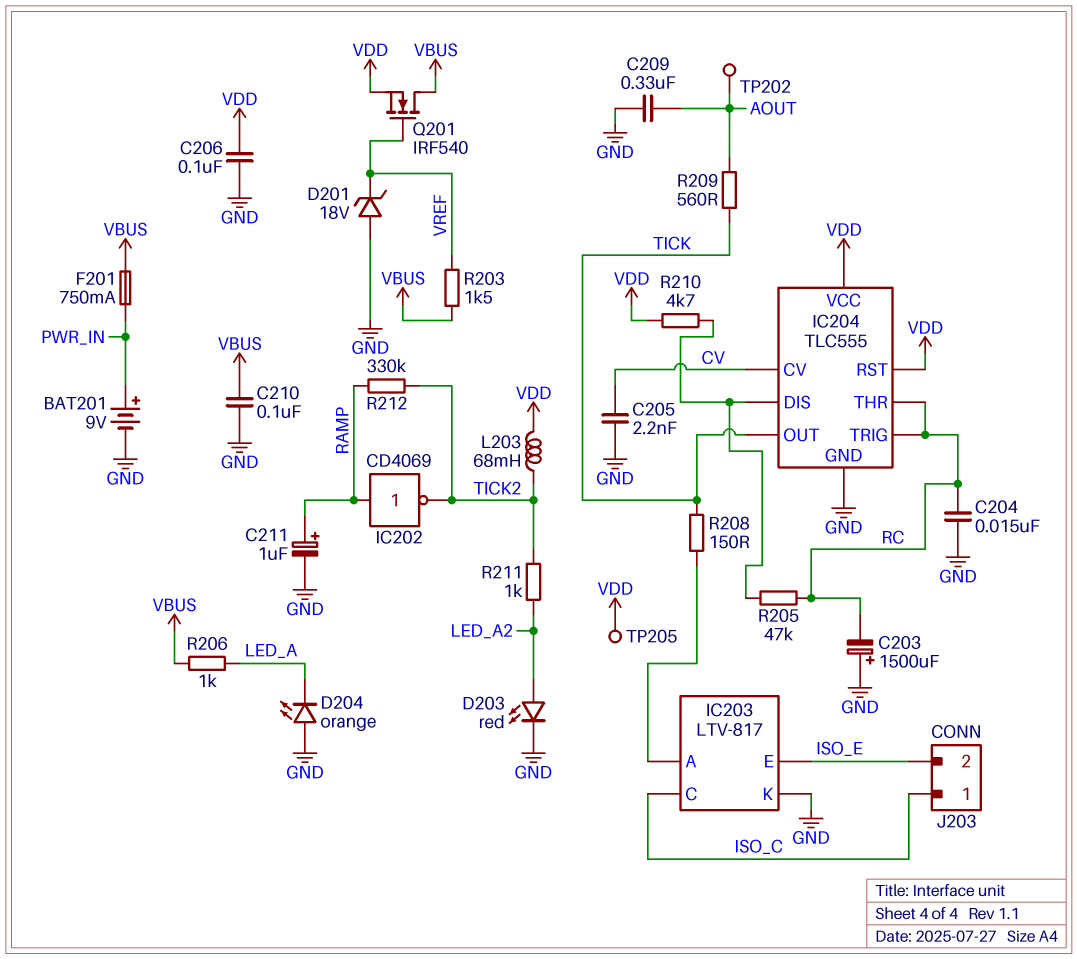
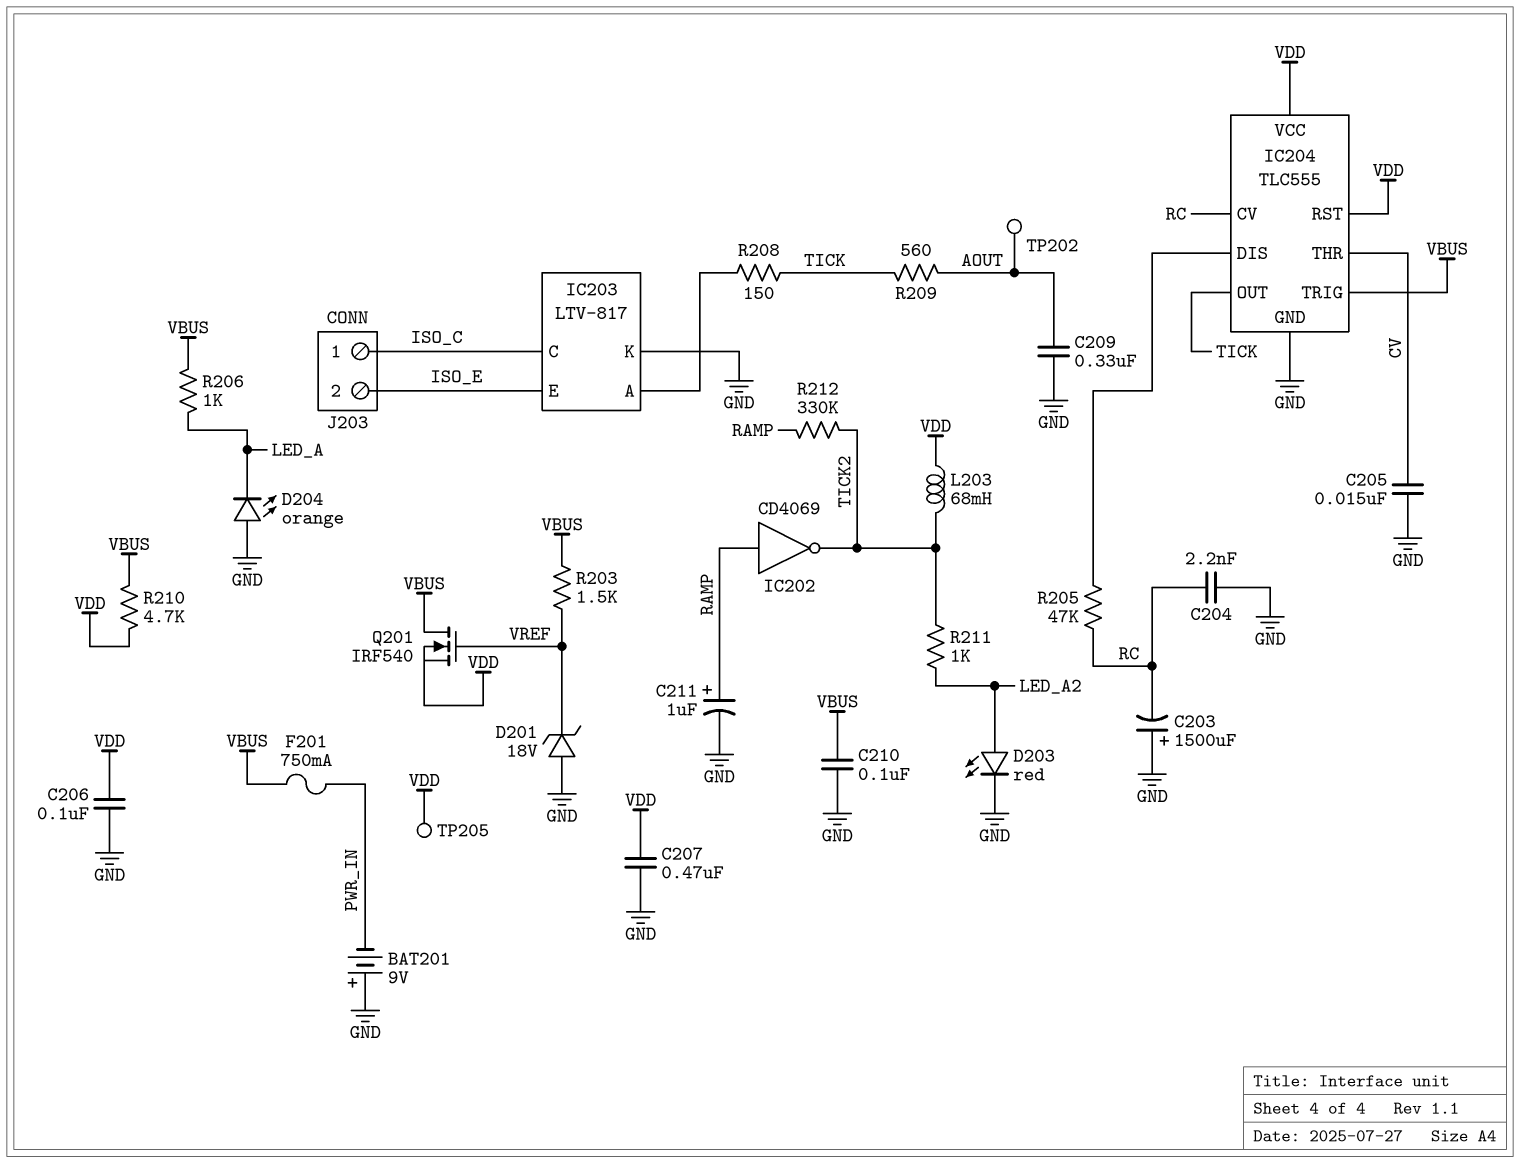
BAT201: 9V (plus PWR_IN, minus GND) -> 9V (plus GND, minus PWR_IN)
C204: 15nF (GND, RC) -> 2.2nF (GND, RC)
C205: 2.2nF (CV, GND) -> 15nF (CV, GND)
C207: none -> 470nF (GND, VDD)
IC204 pin CV: CV -> RC
IC204 pin THR: RC -> CV
IC204 pin TRIG: RC -> VBUS
R210: 4.7k (IC204/DIS, VDD) -> 4.7k (VBUS, VDD)

